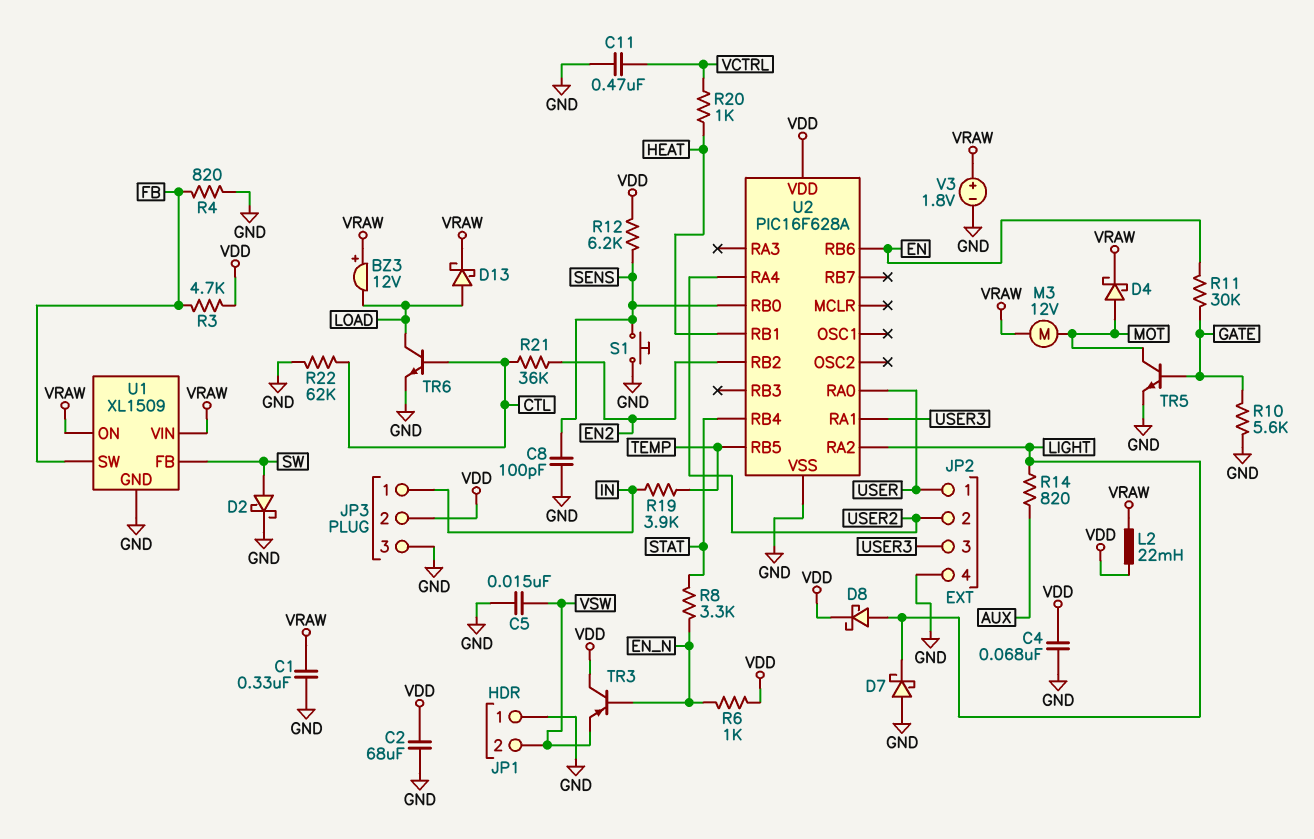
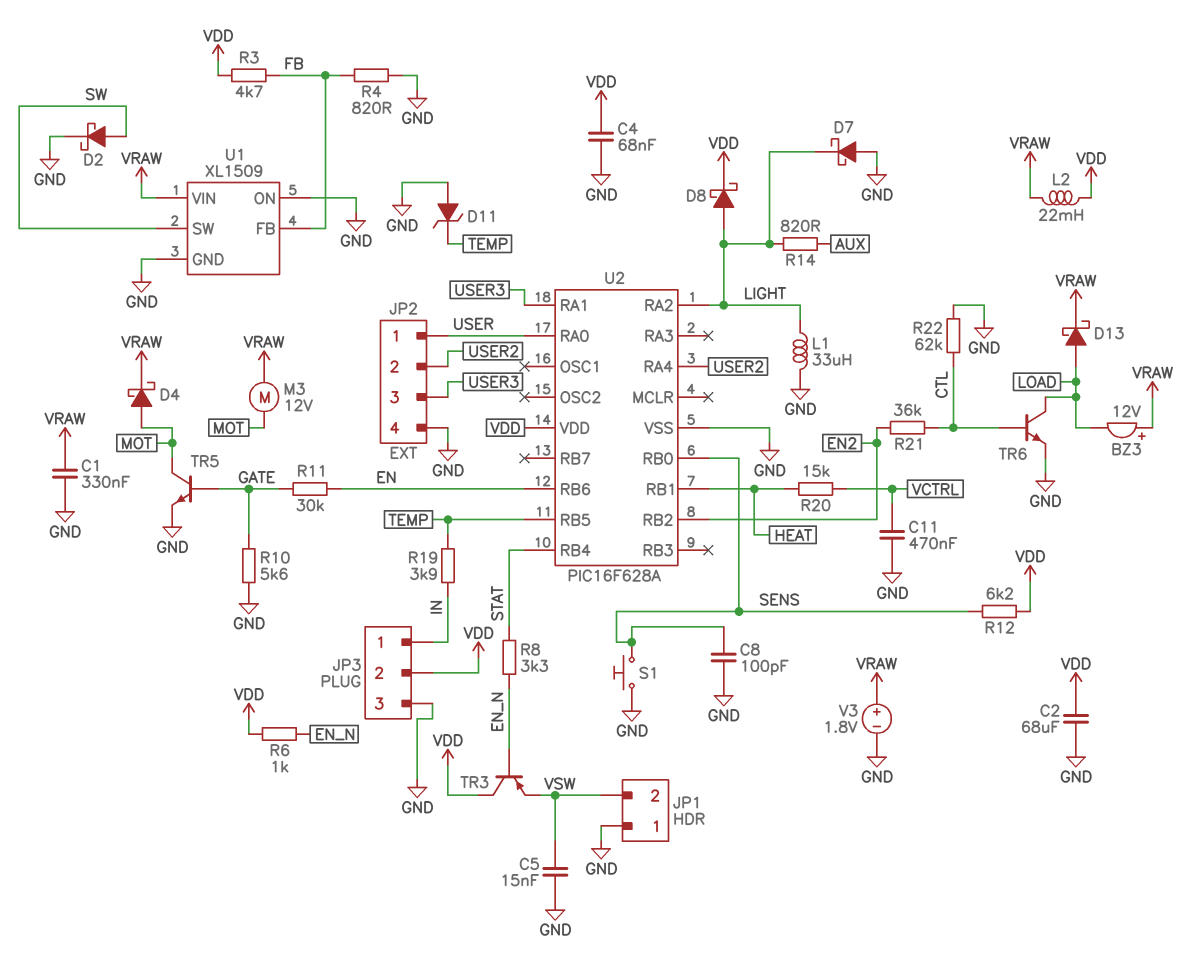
D11: none -> zener (A GND, K TEMP)
L1: none -> 33uH (GND, LIGHT)
R20: 1k (HEAT, VCTRL) -> 15k (HEAT, VCTRL)
U1 pin FB: SW -> FB
U1 pin ON: VRAW -> GND
U1 pin SW: FB -> SW

